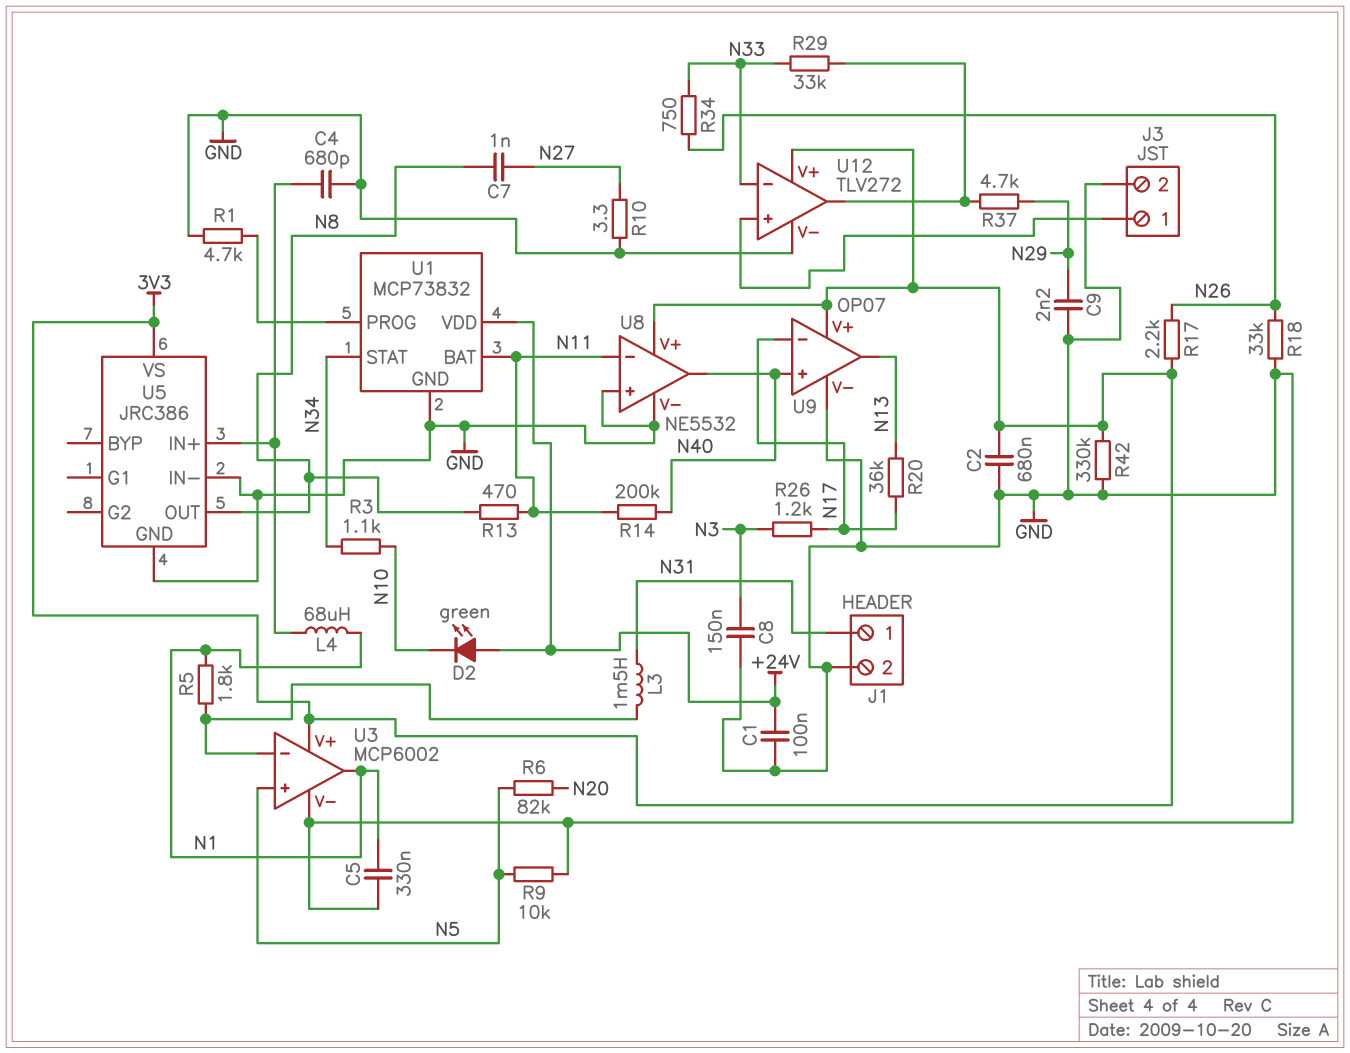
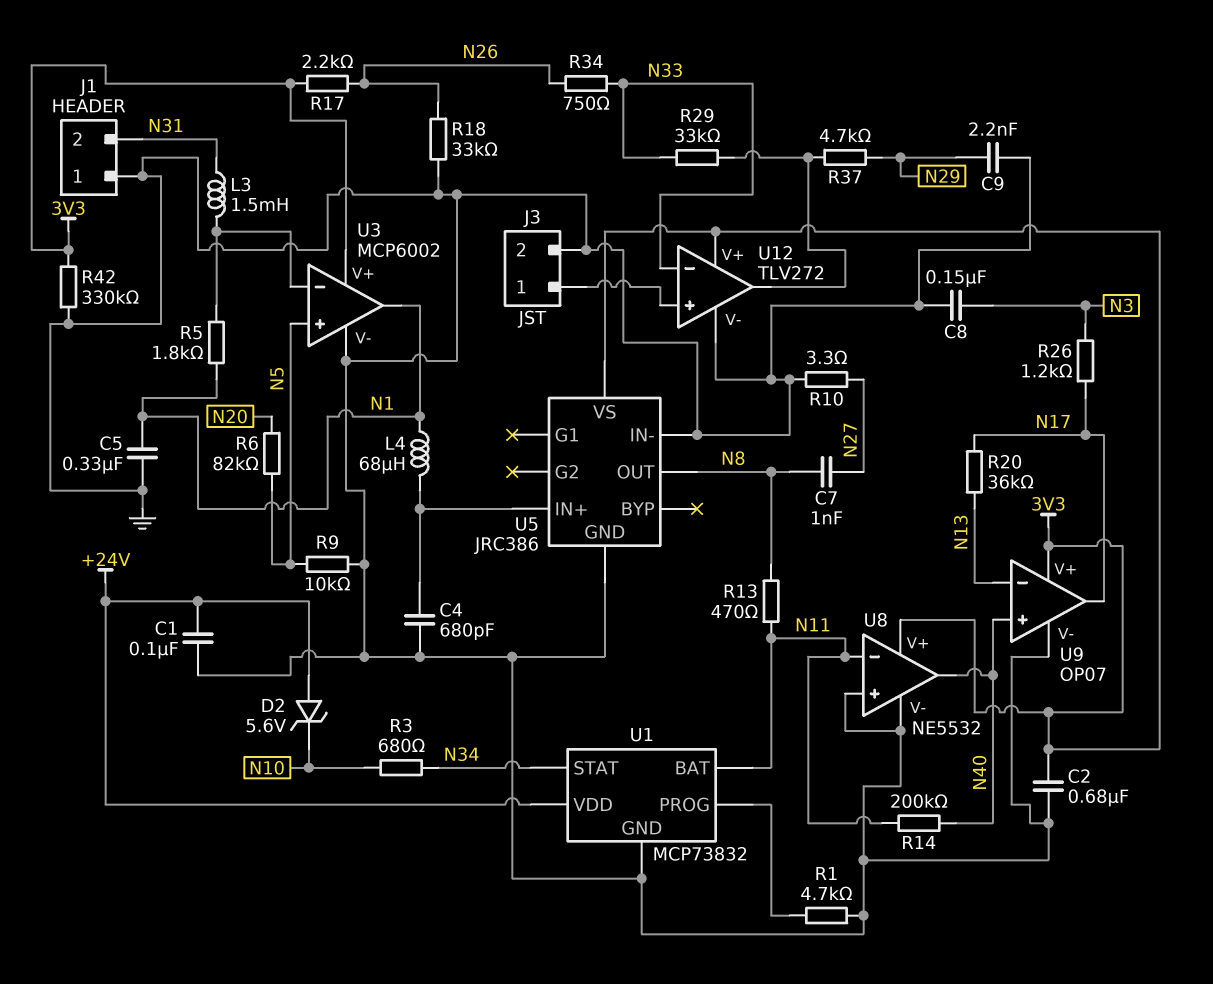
D2: LED green (A +24V, K N10) -> zener 5.6V (A +24V, K N10)
J1 pin 1: N31 -> GND
J1 pin 2: GND -> N31
R3: 1.1k (N10, N34) -> 680 (N10, N34)
U9 pin in-: N17 -> N13
U9 pin out: N13 -> N17

